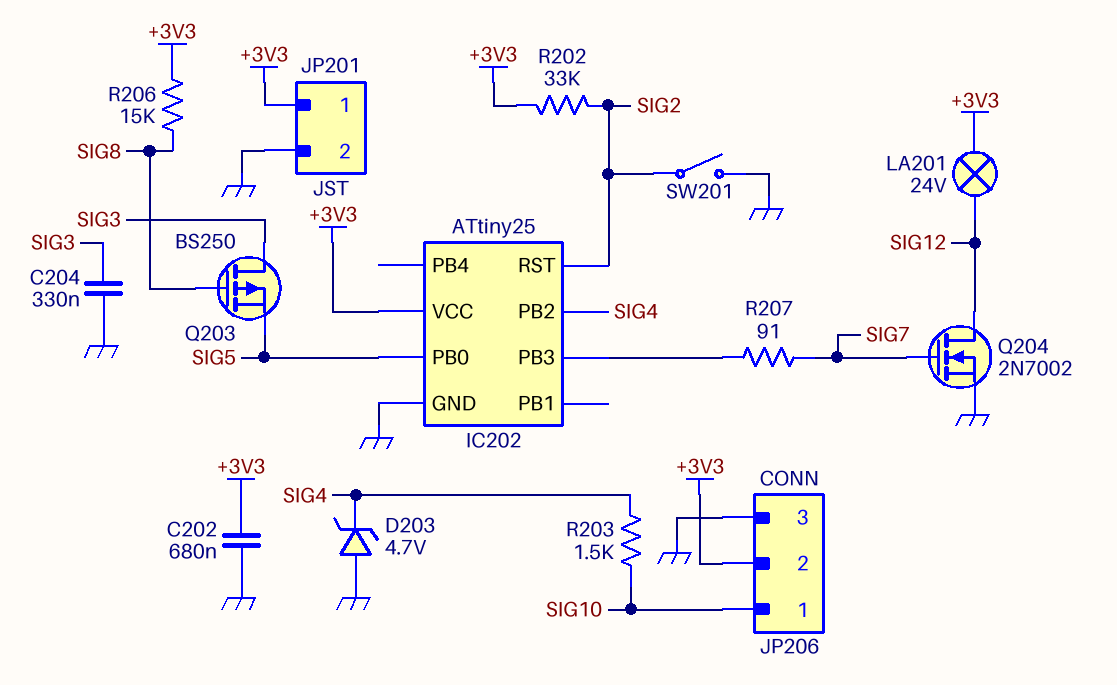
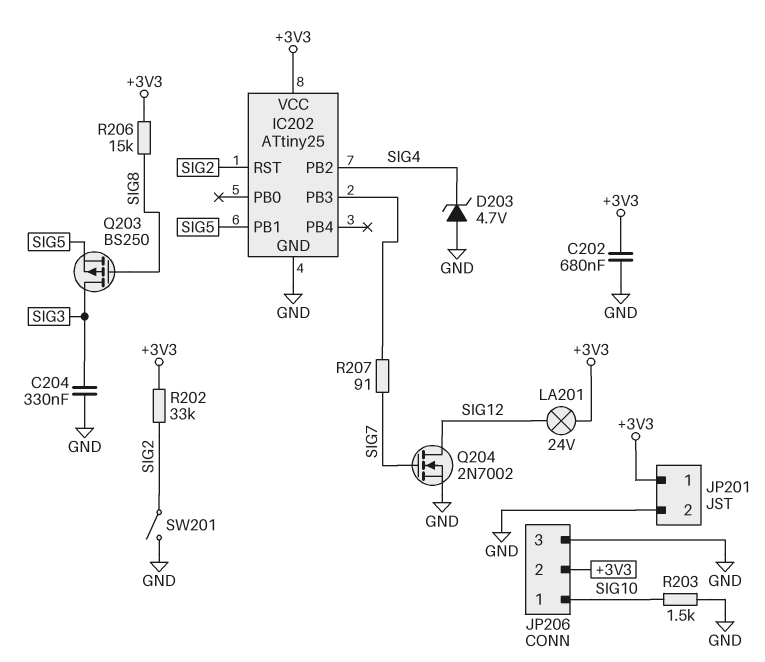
IC202 pin PB0: SIG5 -> none
IC202 pin PB1: none -> SIG5
R203: 1.5k (SIG4, SIG10) -> 1.5k (GND, SIG10)

